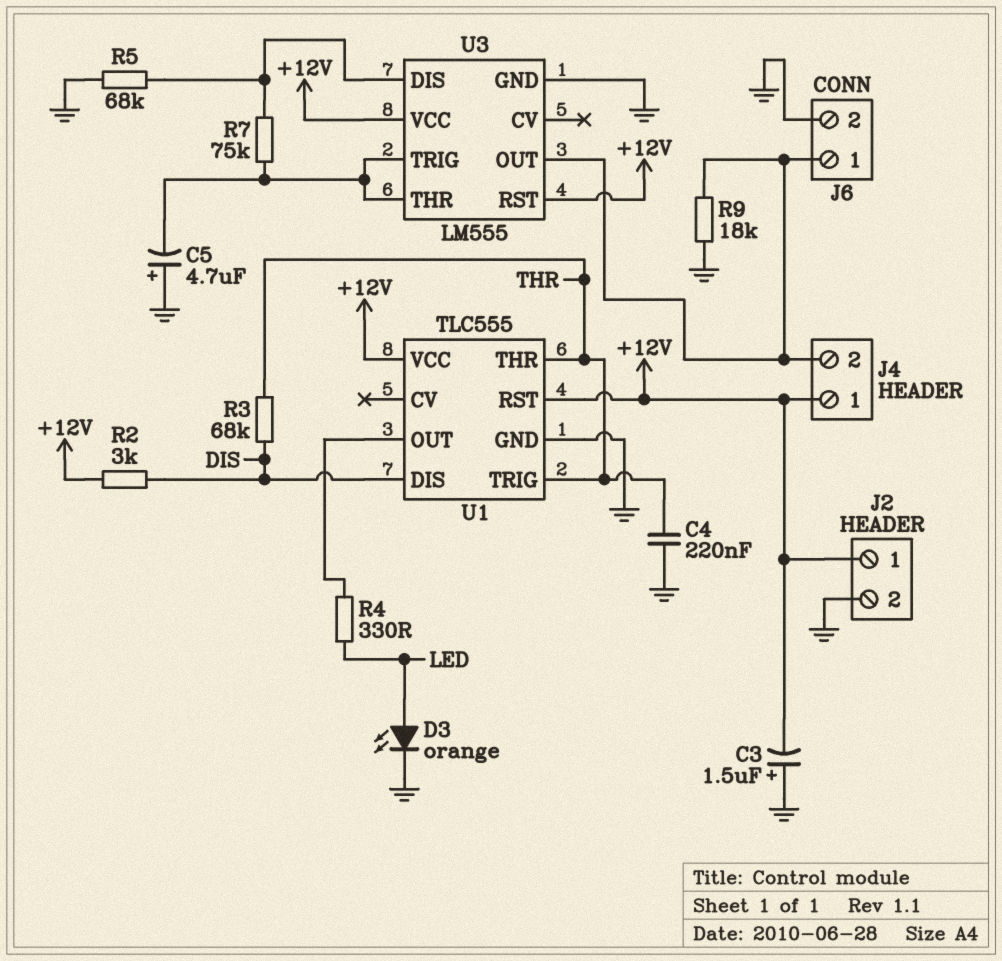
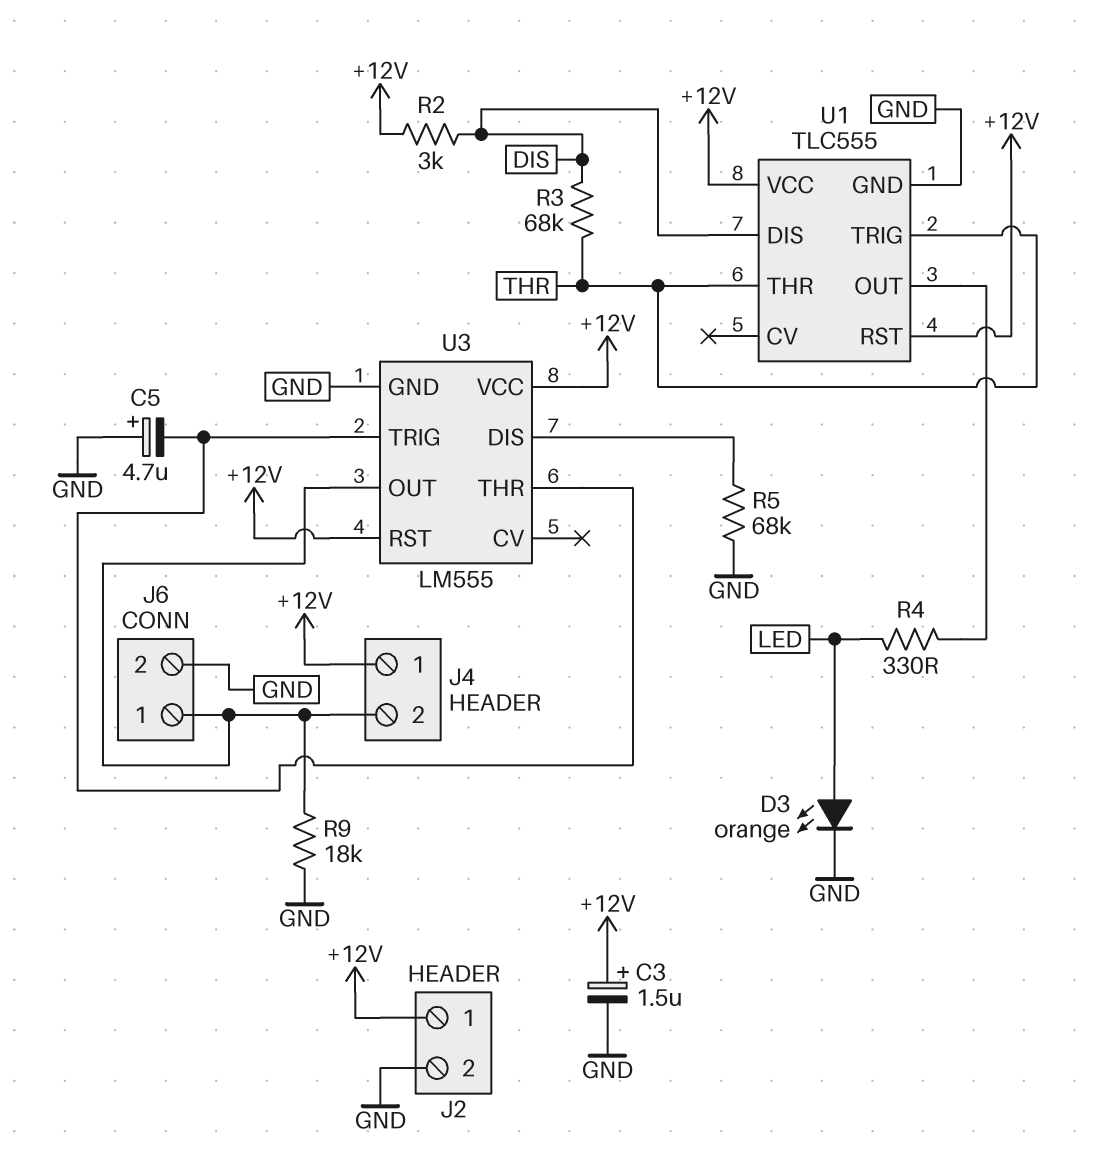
C3: 1.5uF (plus GND, minus +12V) -> 1.5uF (plus +12V, minus GND)
C4: 220nF (GND, THR) -> none
R7: 75k (U3/DIS, U3/THR) -> none

